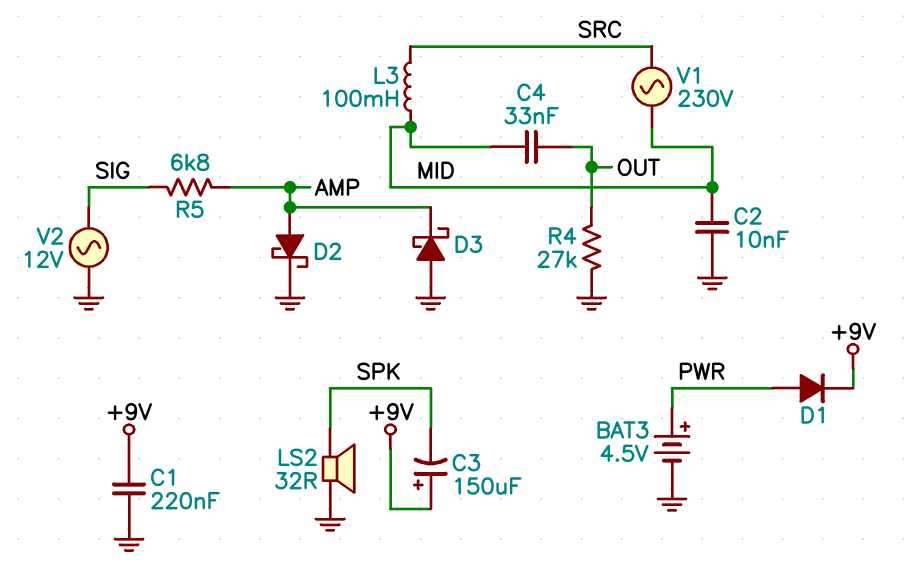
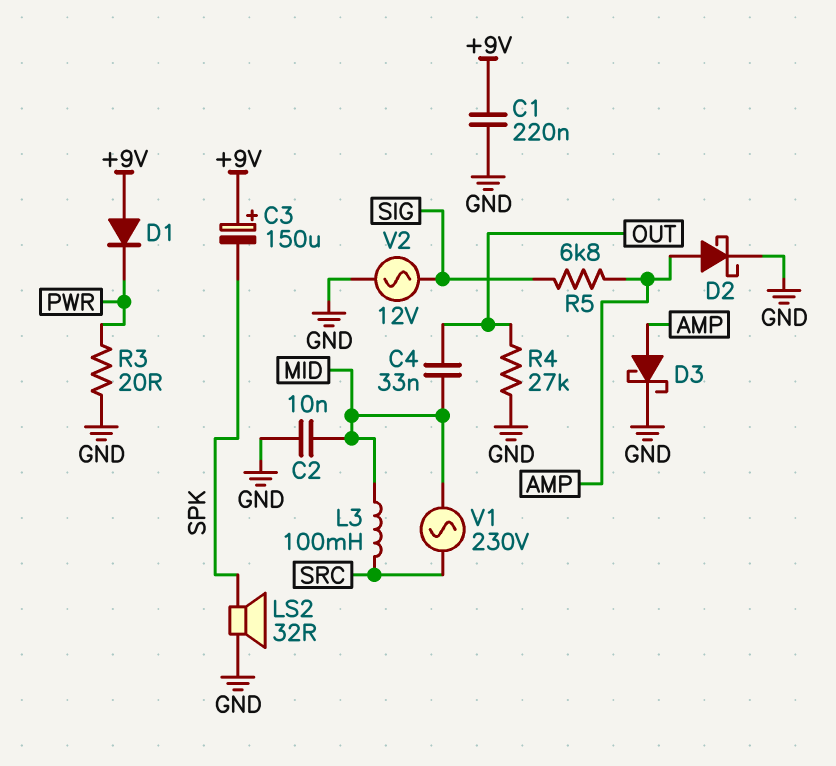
BAT3: 4.5V (plus PWR, minus GND) -> none
D1: diode (A PWR, K +9V) -> diode (A +9V, K PWR)
D3: schottky (A GND, K AMP) -> schottky (A AMP, K GND)
R3: none -> 20 (GND, PWR)

